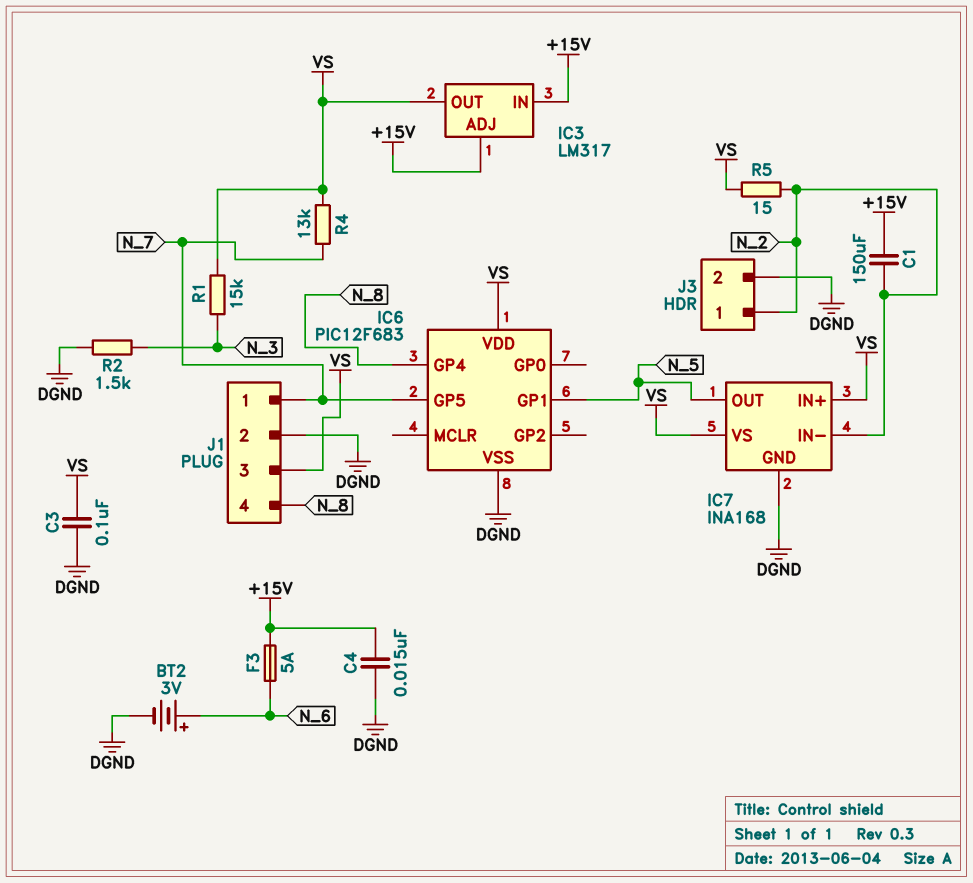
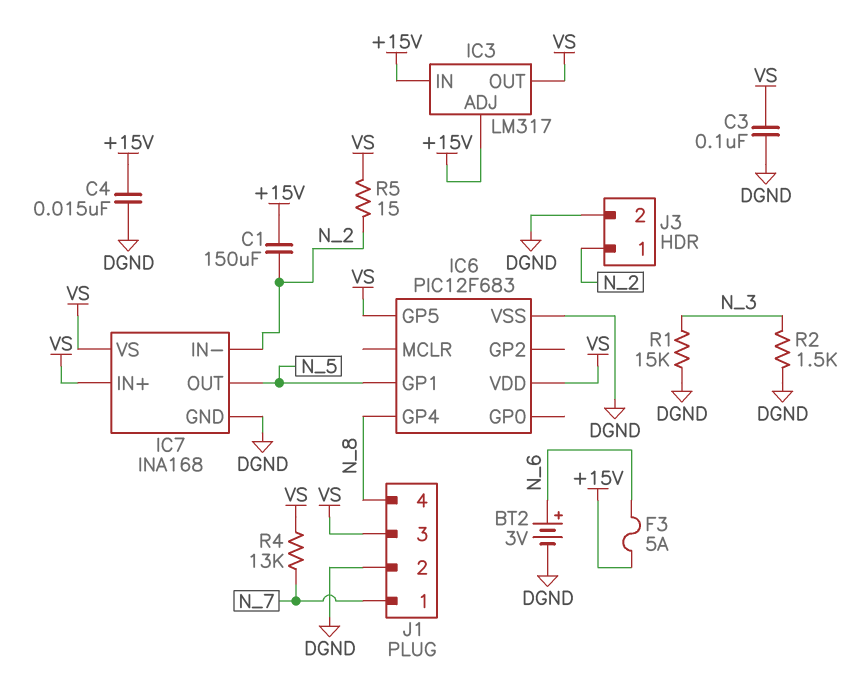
IC6 pin GP5: N_7 -> VS
R1: 15k (N_3, VS) -> 15k (DGND, N_3)

